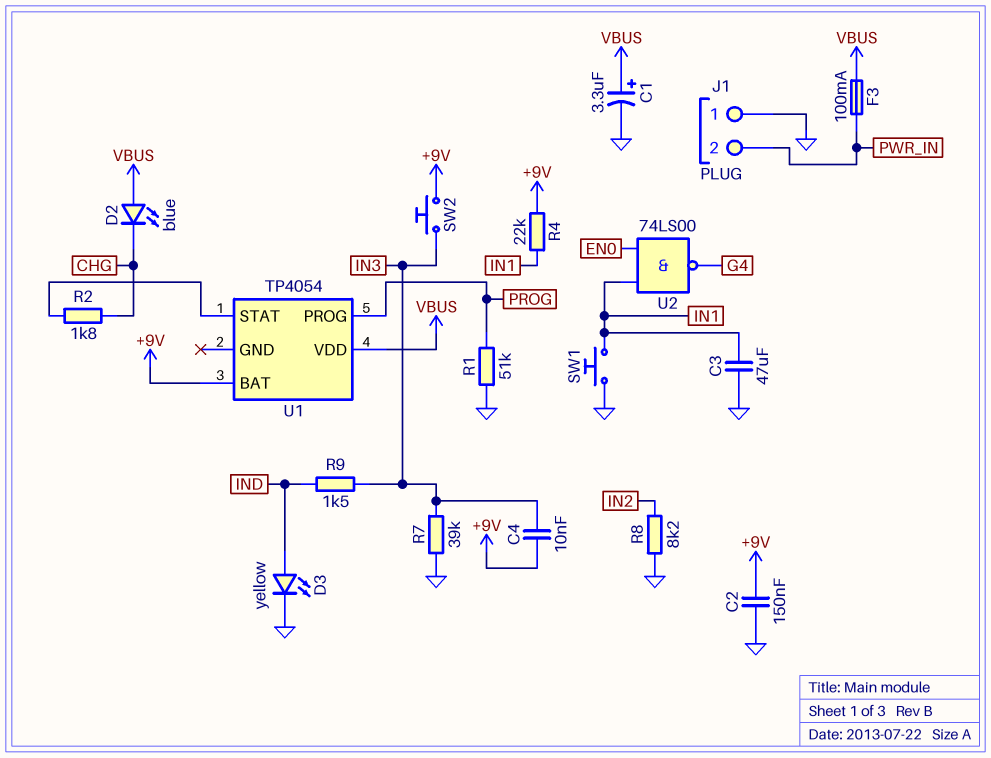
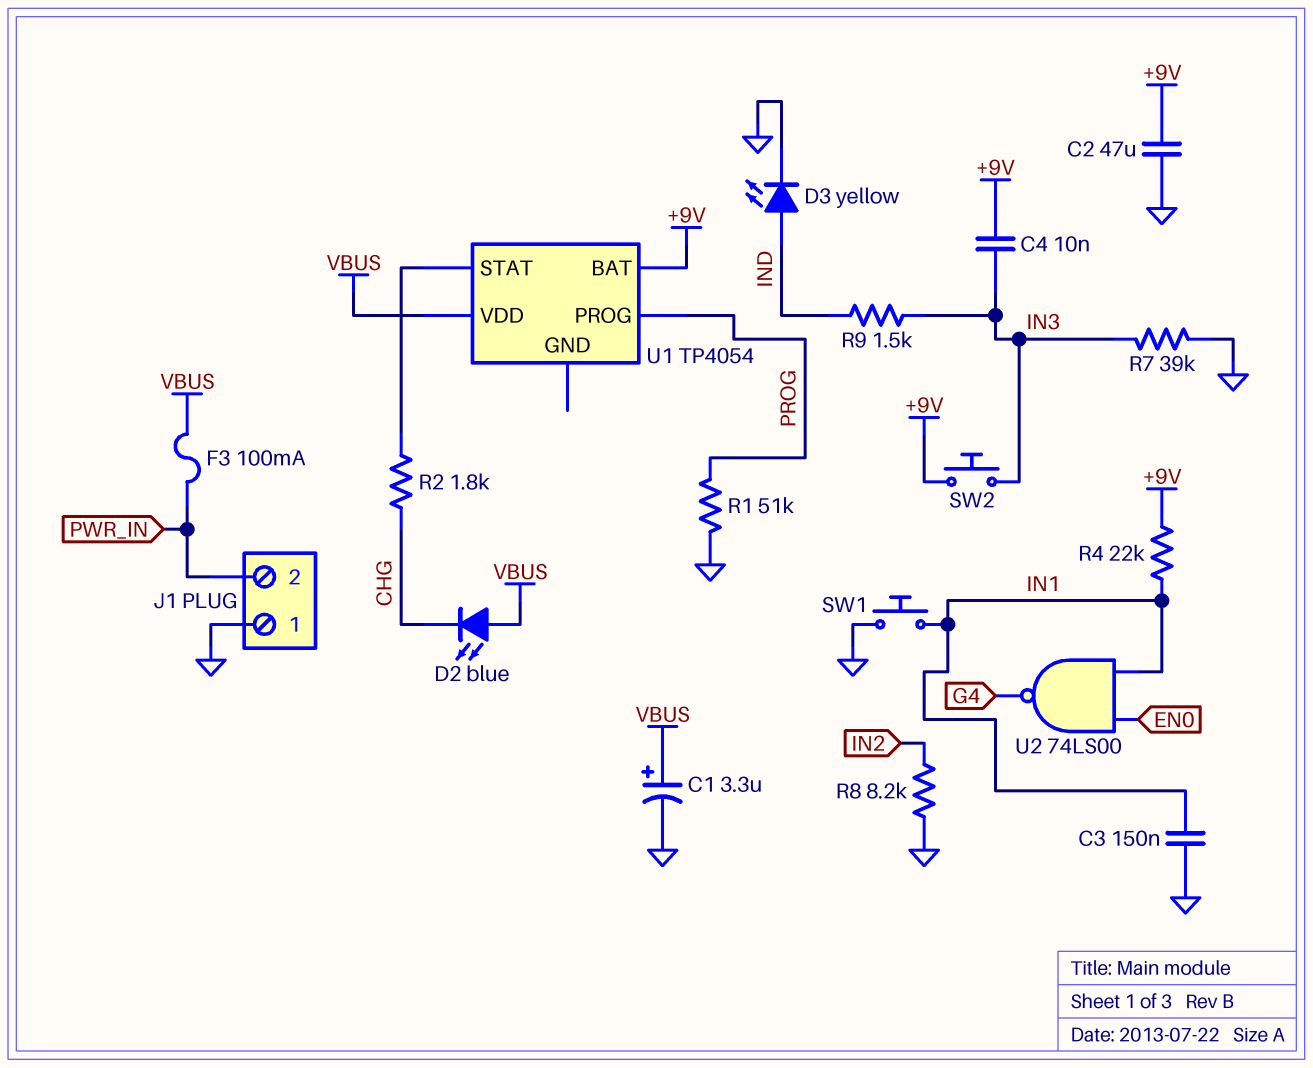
C2: 150nF (+9V, GND) -> 47uF (+9V, GND)
C3: 47uF (GND, IN1) -> 150nF (GND, IN1)

